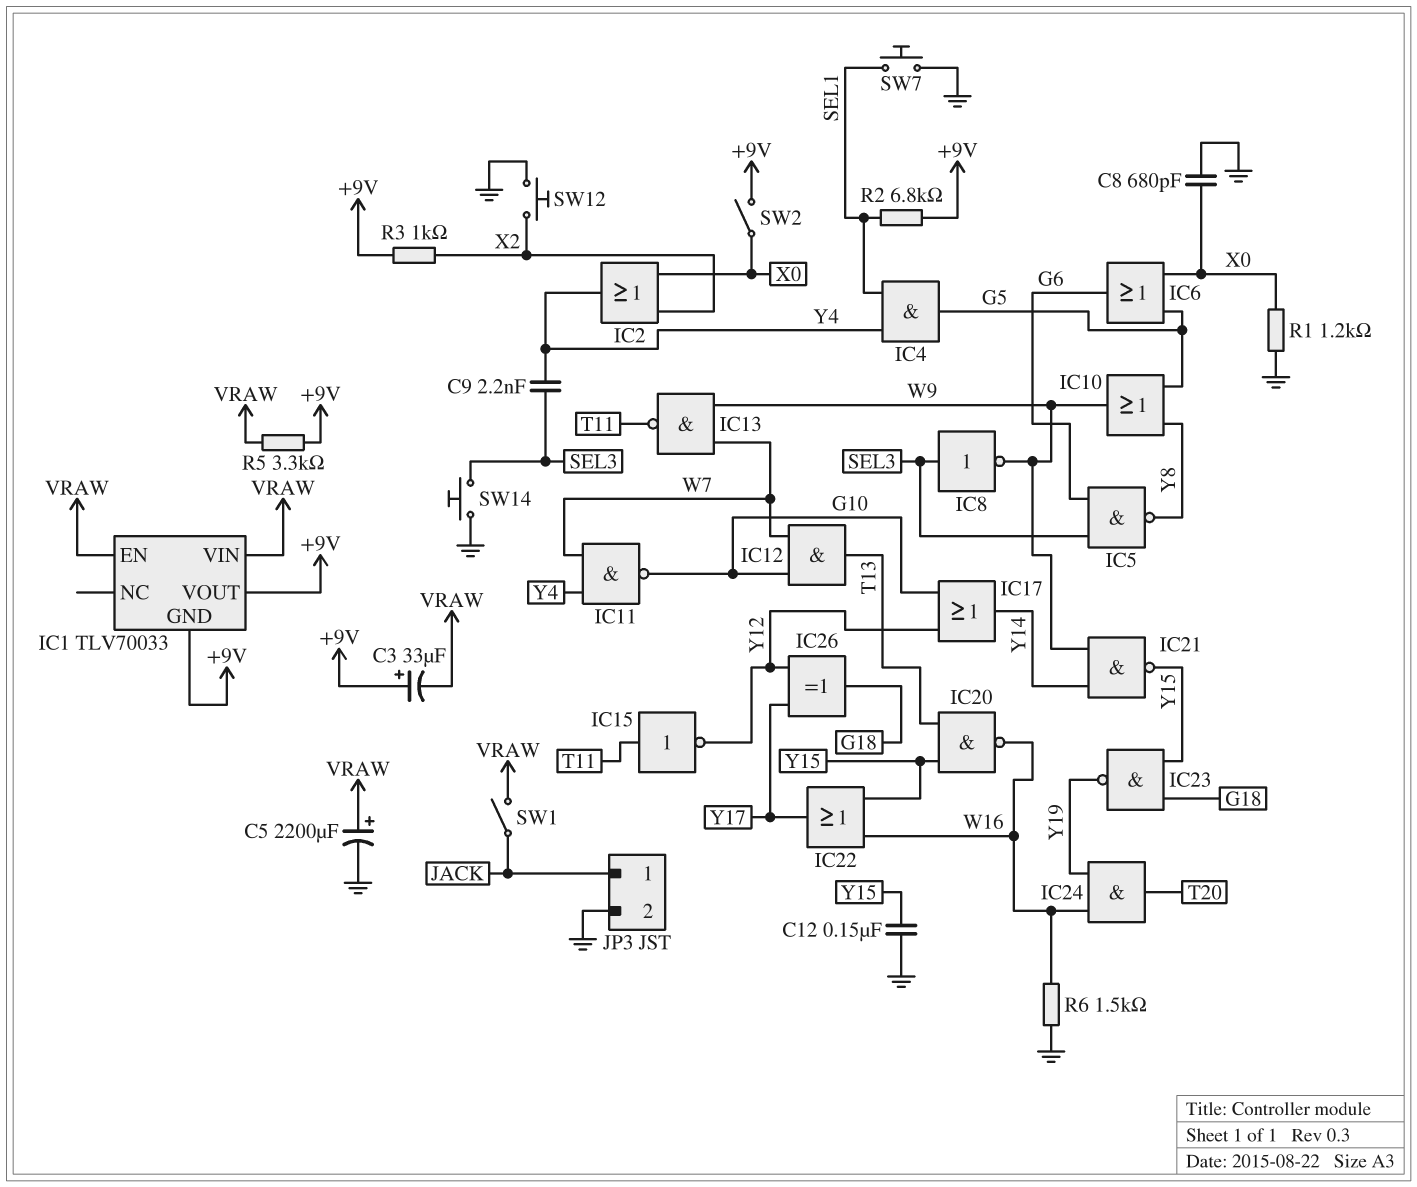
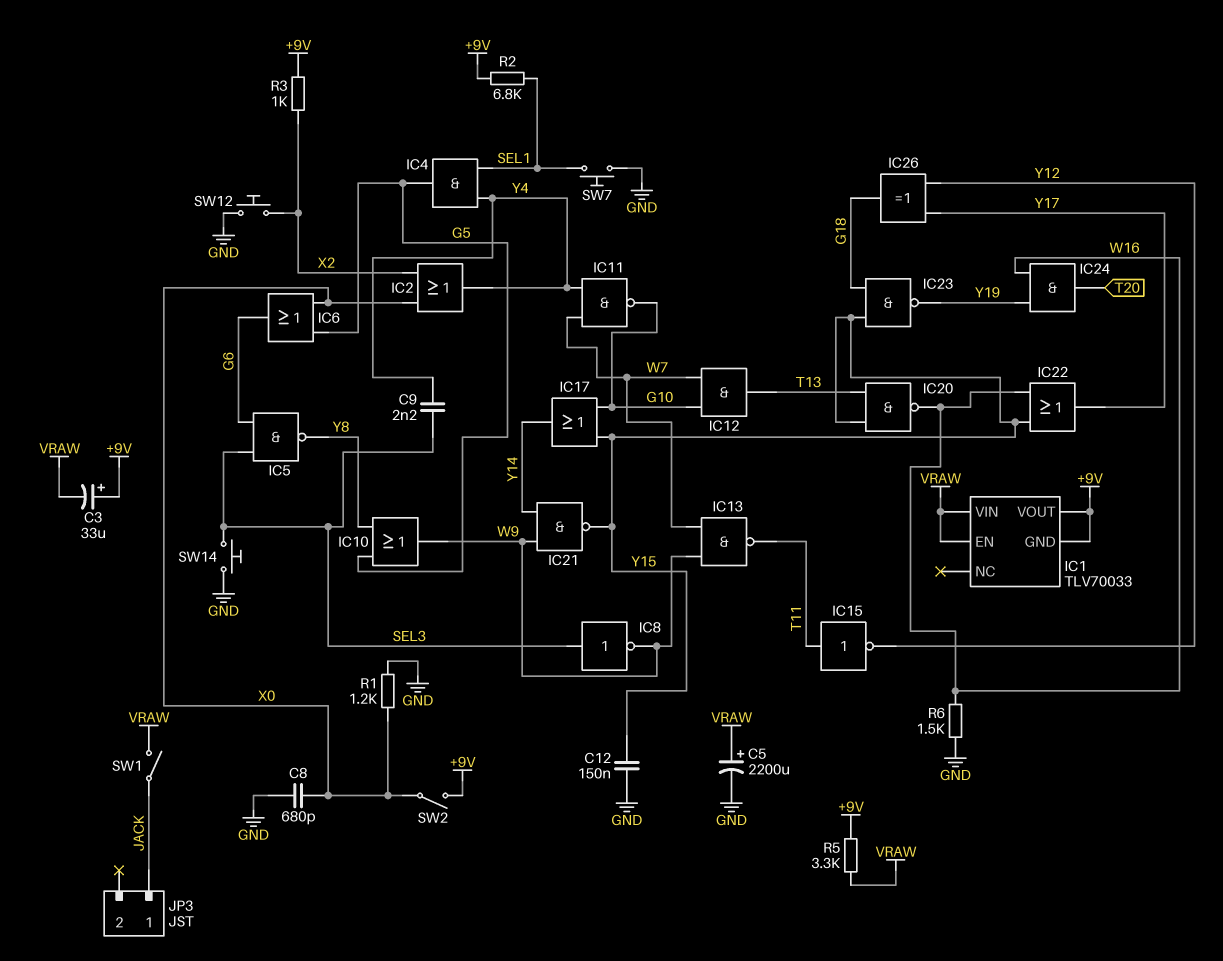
IC17: OR (in G10, in Y12, out Y14) -> OR (in G10, in Y15, out Y14)
JP3 pin 2: GND -> none

